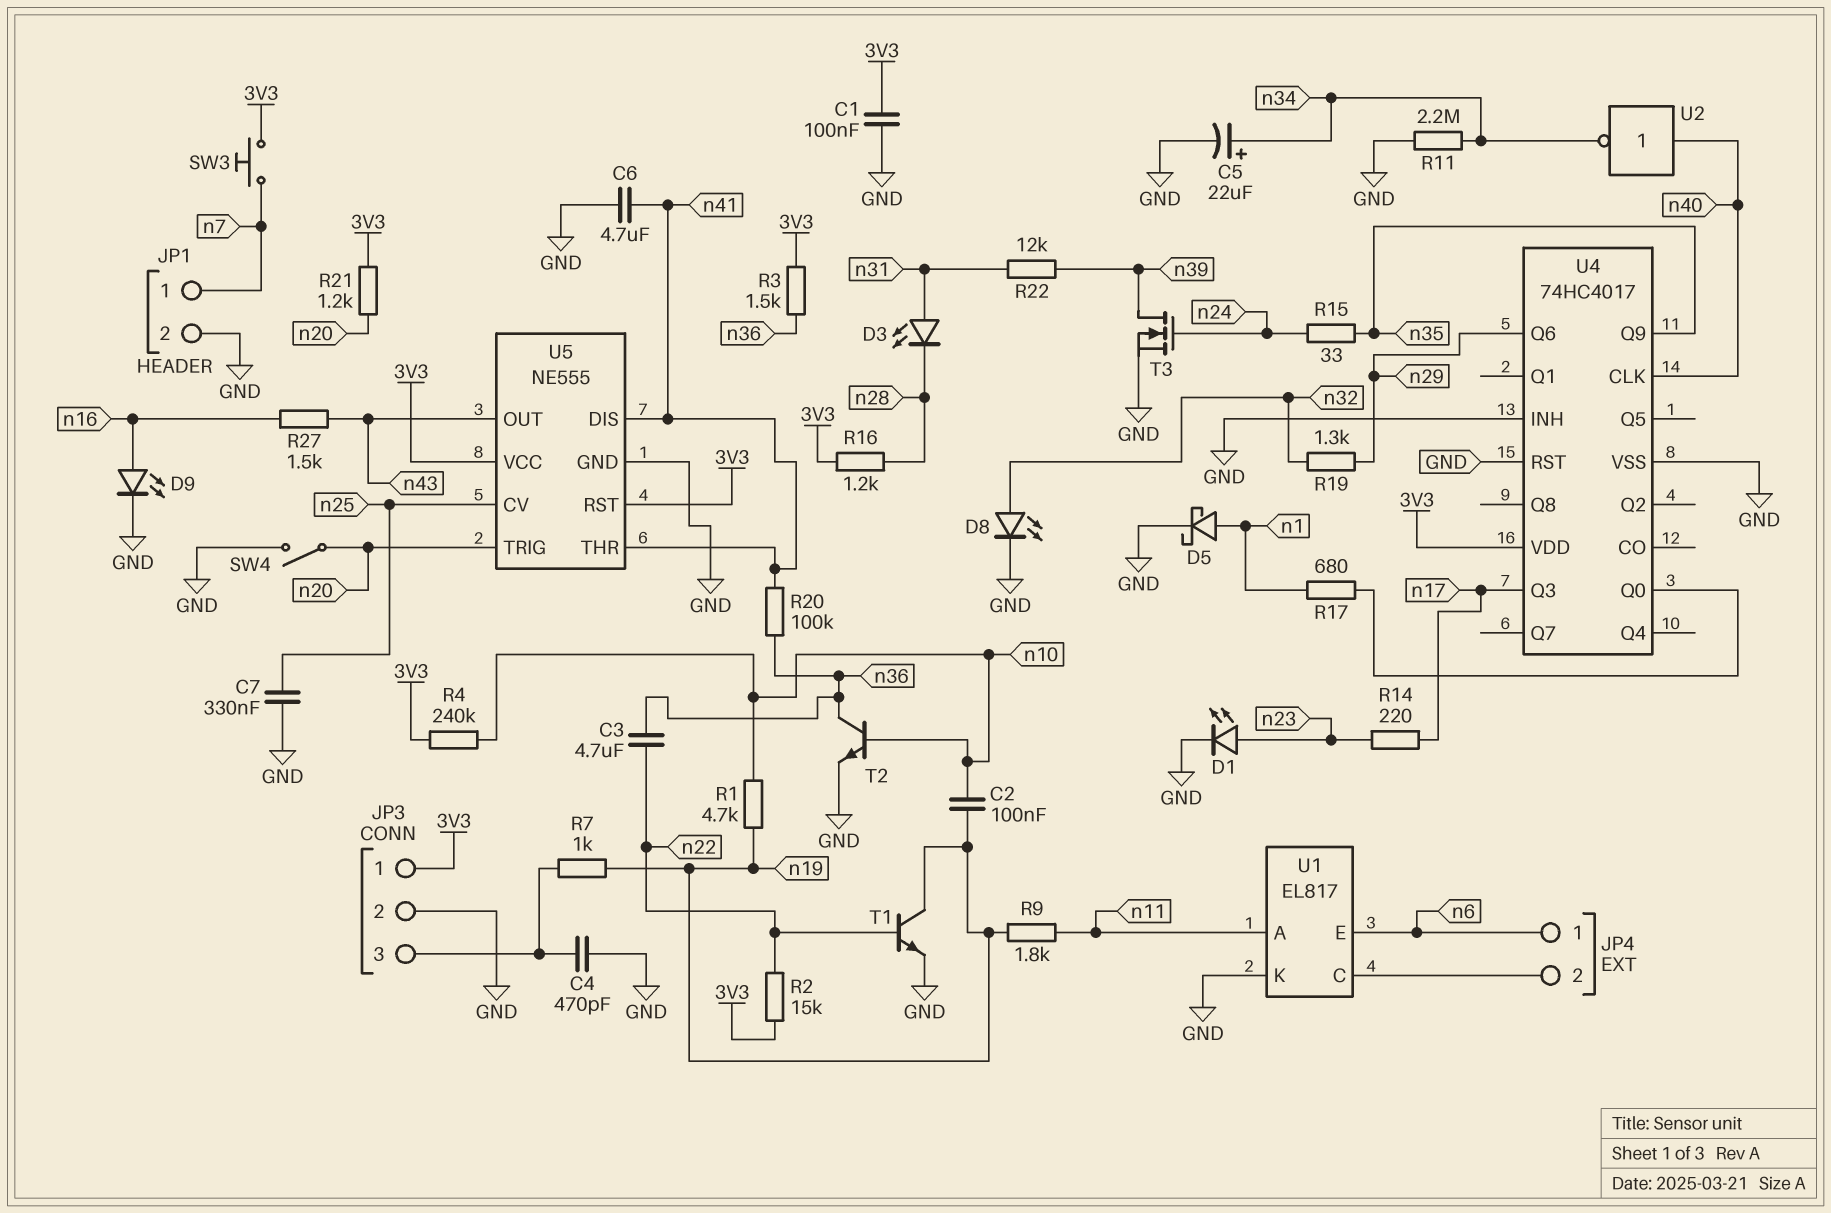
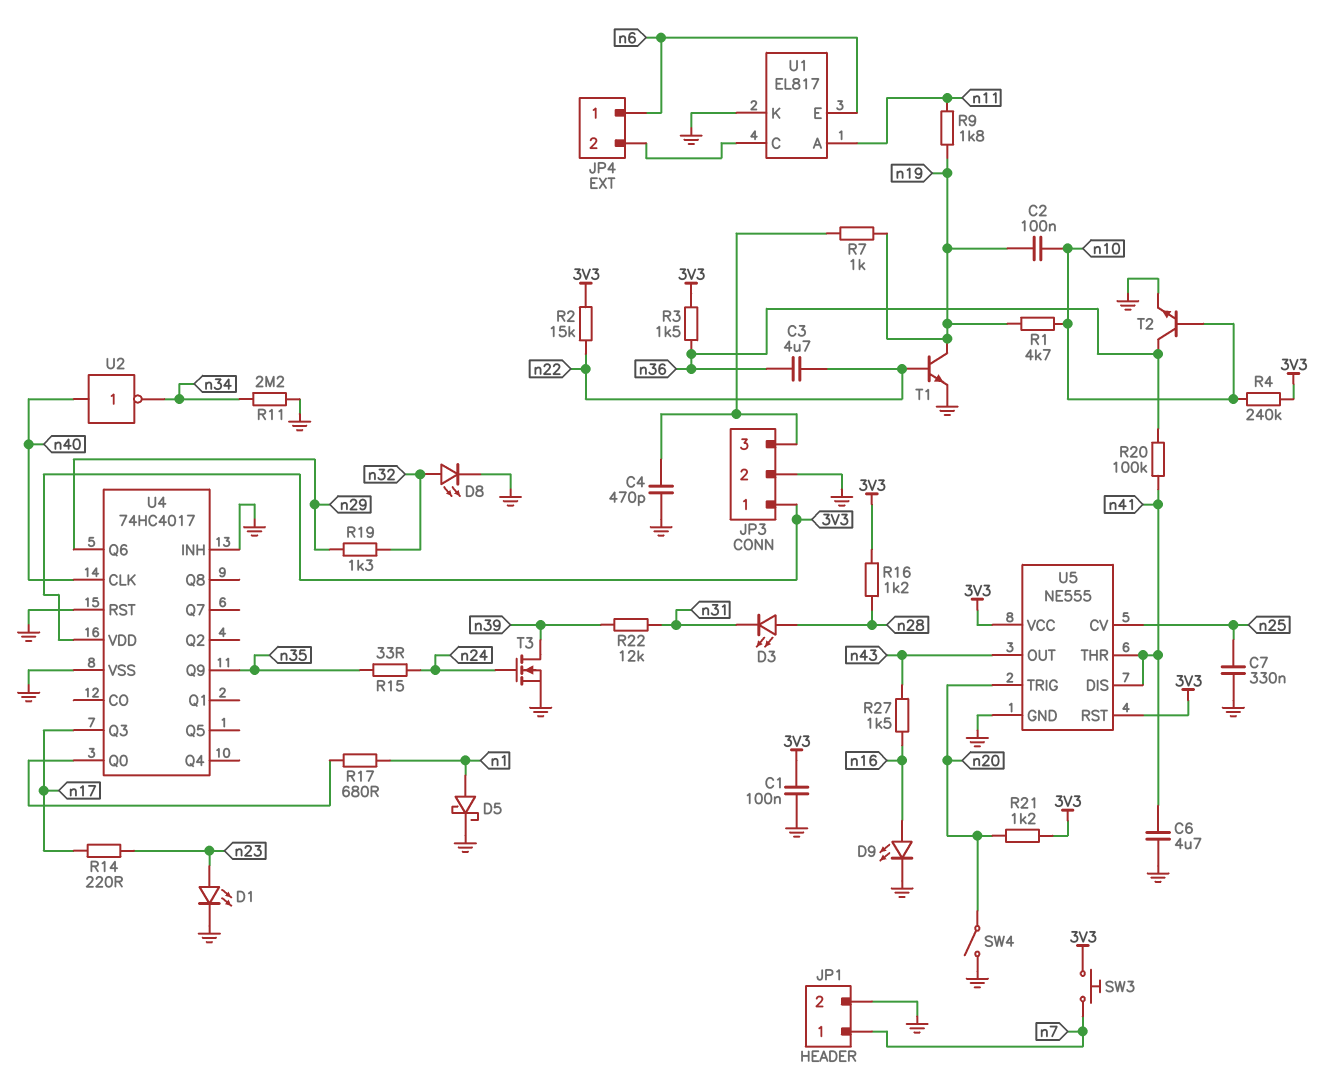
C5: 22uF (plus n34, minus GND) -> none
D3: LED (A n31, K n28) -> LED (A n28, K n31)

